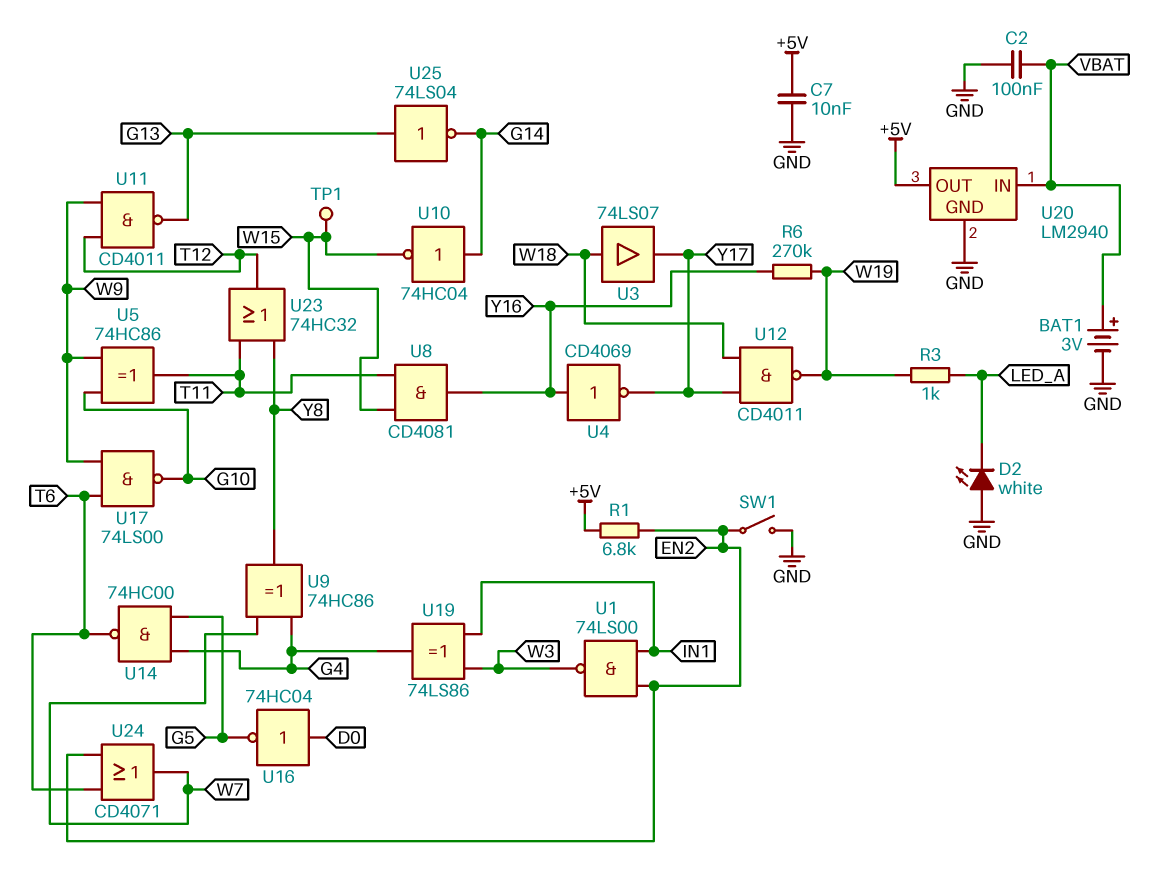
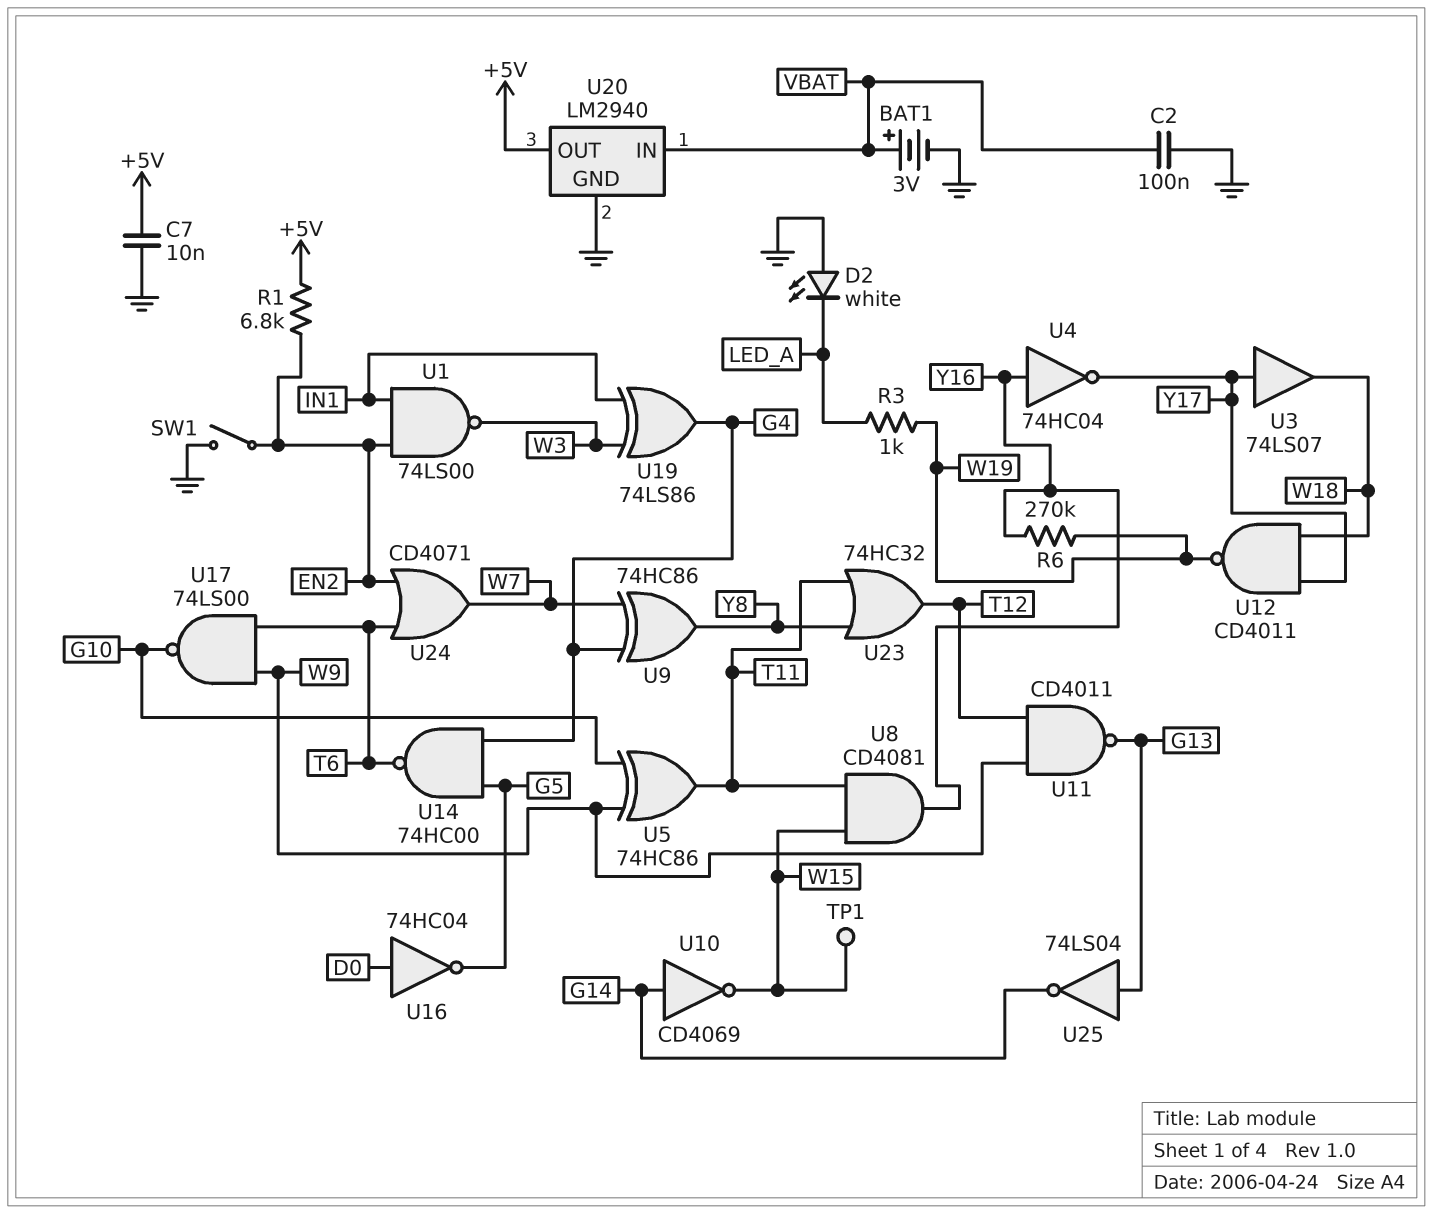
U3: buffer 74LS07 (in W18, out Y17) -> buffer 74LS07 (in Y17, out W18)
U4: NOT CD4069 (in Y16, out Y17) -> NOT 74HC04 (in Y16, out Y17)
U10: NOT 74HC04 (in G14, out W15) -> NOT CD4069 (in G14, out W15)

